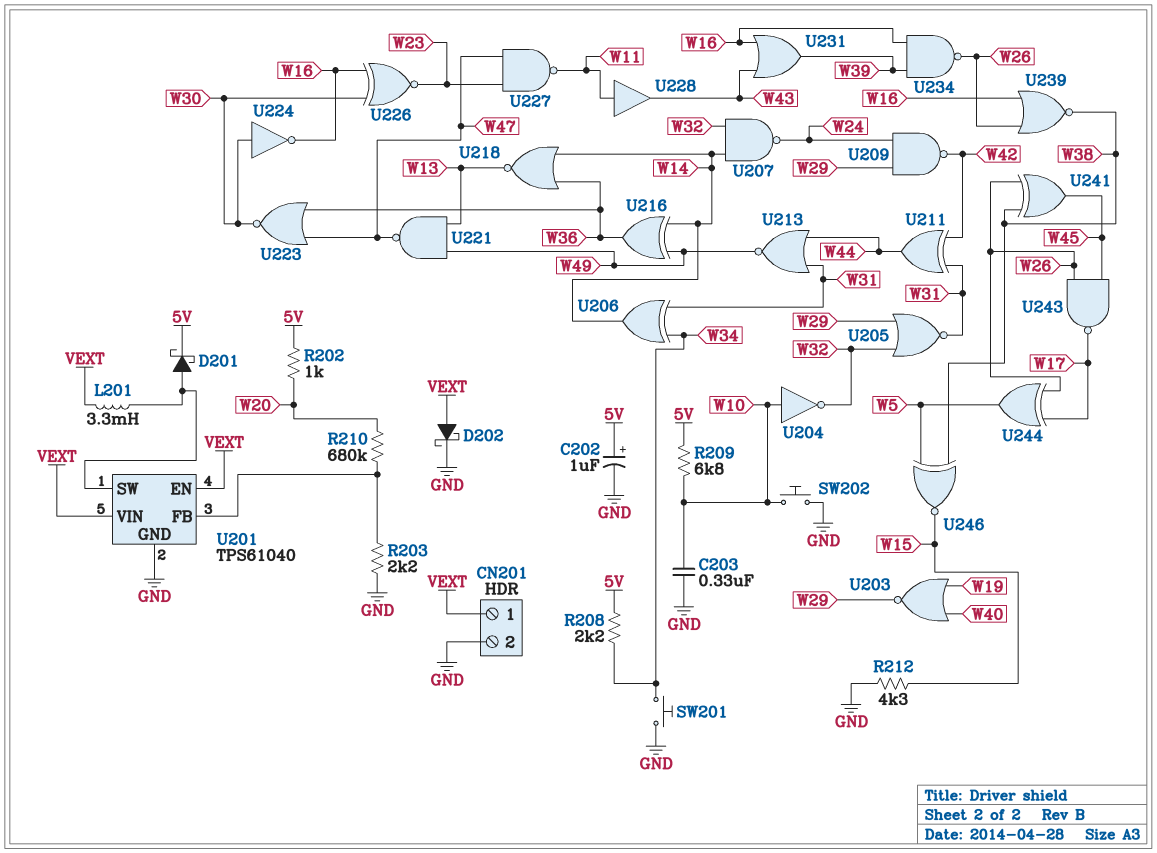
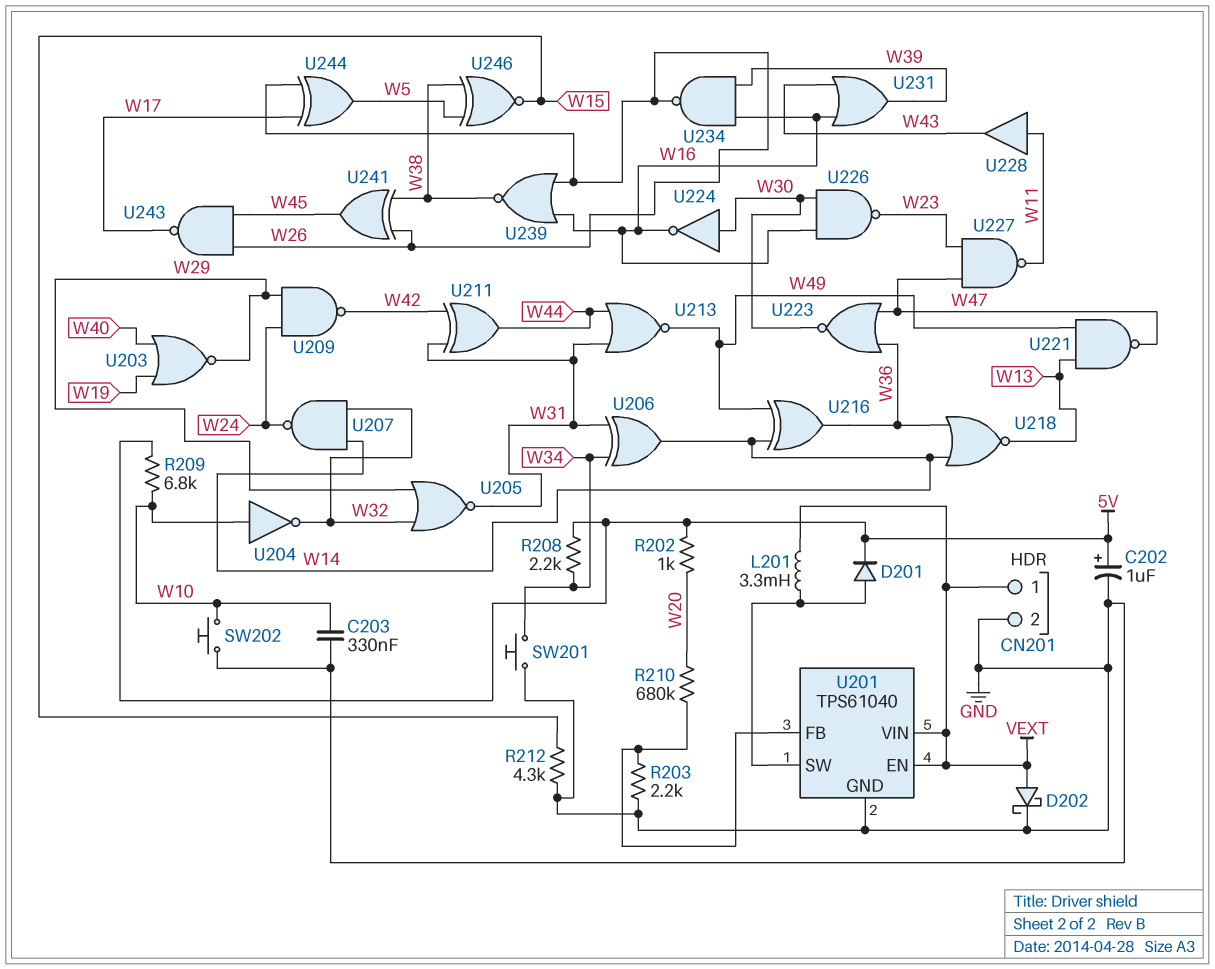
D201: schottky (A U201/SW, K 5V) -> diode (A U201/SW, K 5V)
U226: XNOR (in W16, in W30, out W23) -> NAND (in W16, in W30, out W23)

